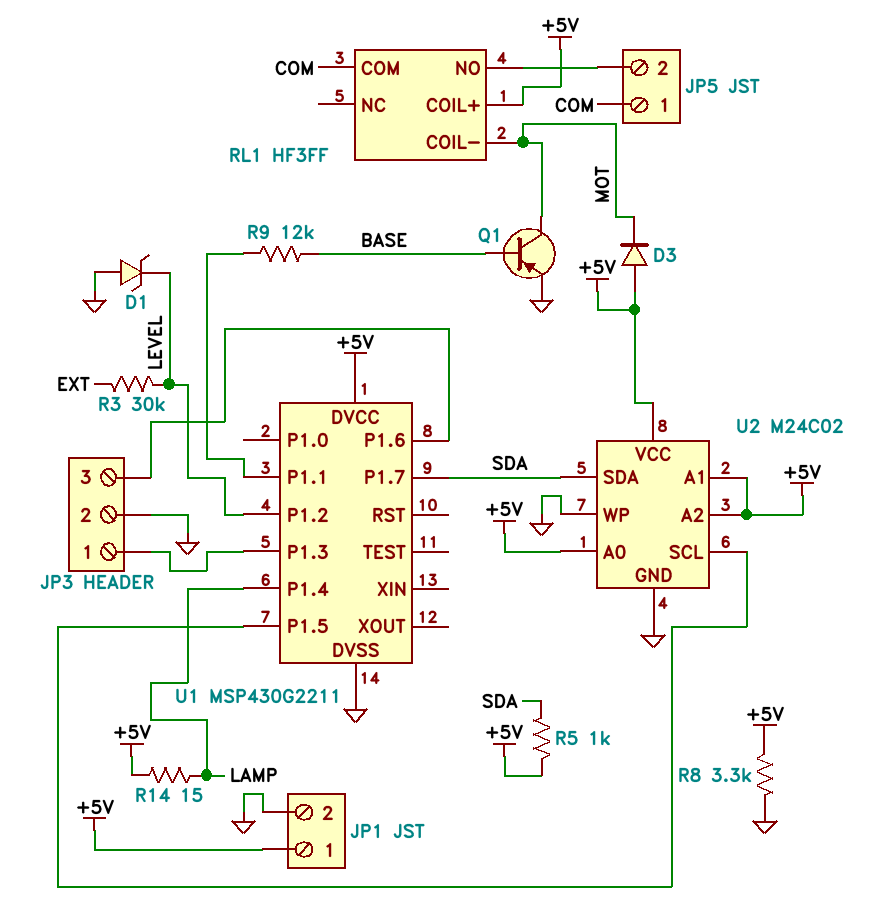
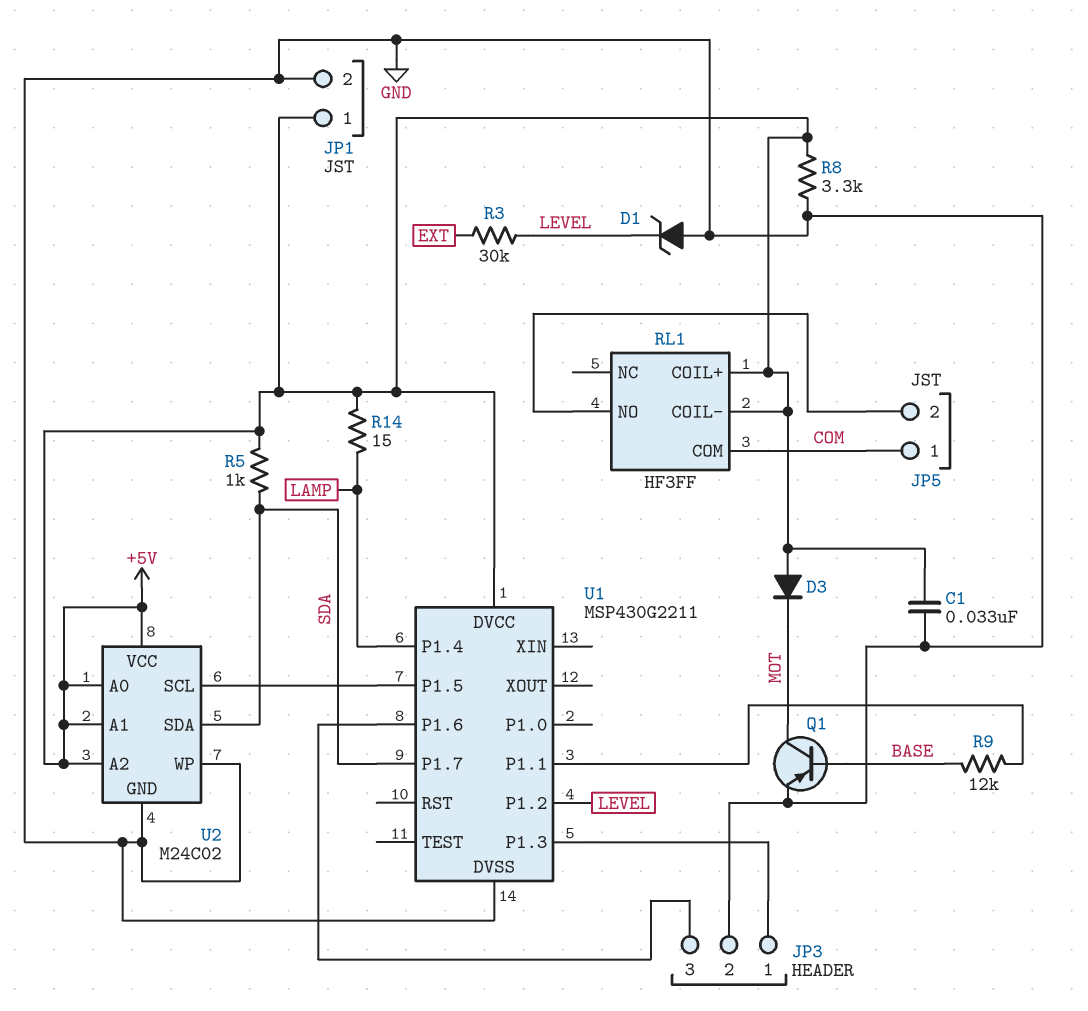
C1: none -> 33nF (+5V, GND)
RL1 pin COIL-: MOT -> +5V

